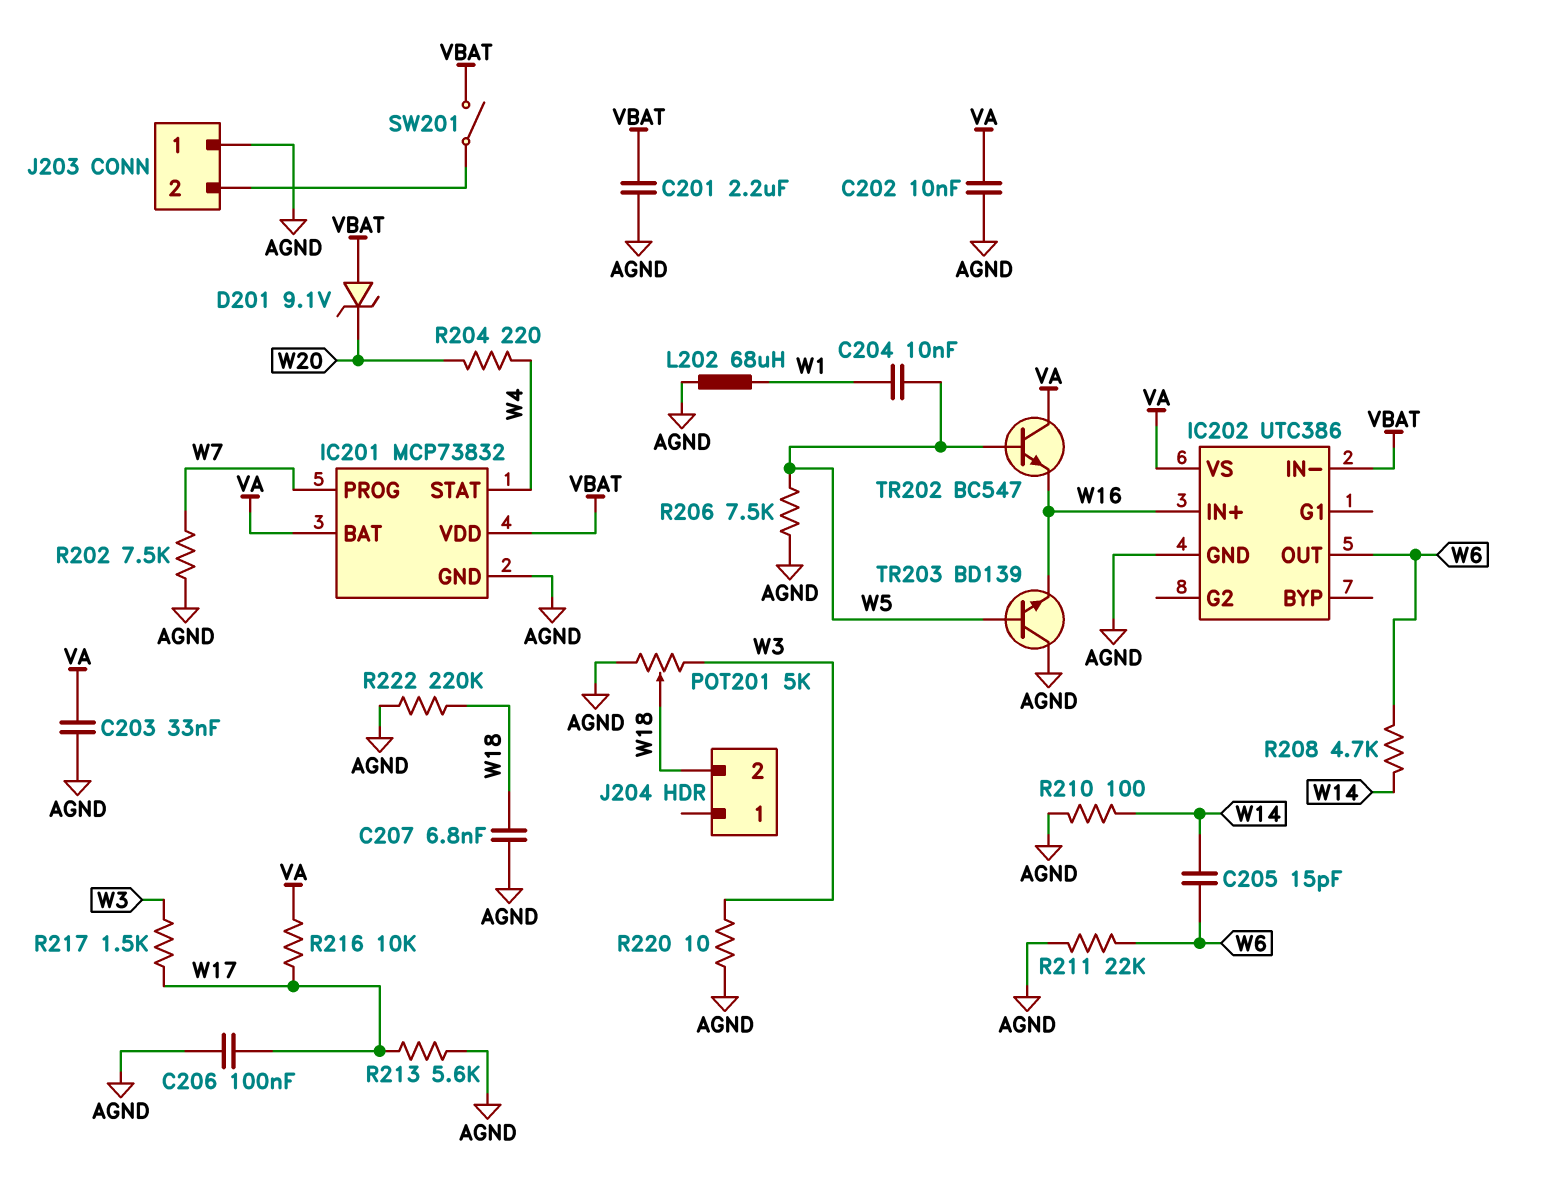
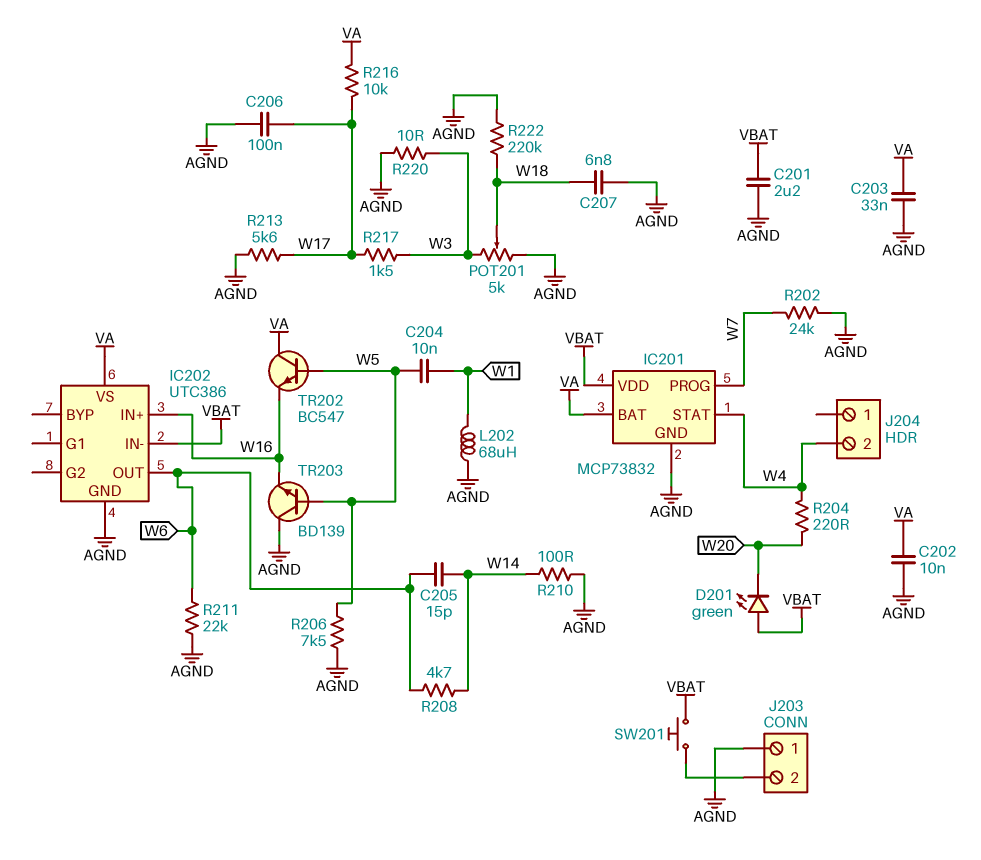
D201: zener 9.1V (A VBAT, K W20) -> LED green (A VBAT, K W20)
J204 pin 2: W18 -> W4
R202: 7.5k (AGND, W7) -> 24k (AGND, W7)
SW201: switch (J203/2, VBAT) -> button (J203/2, VBAT)

